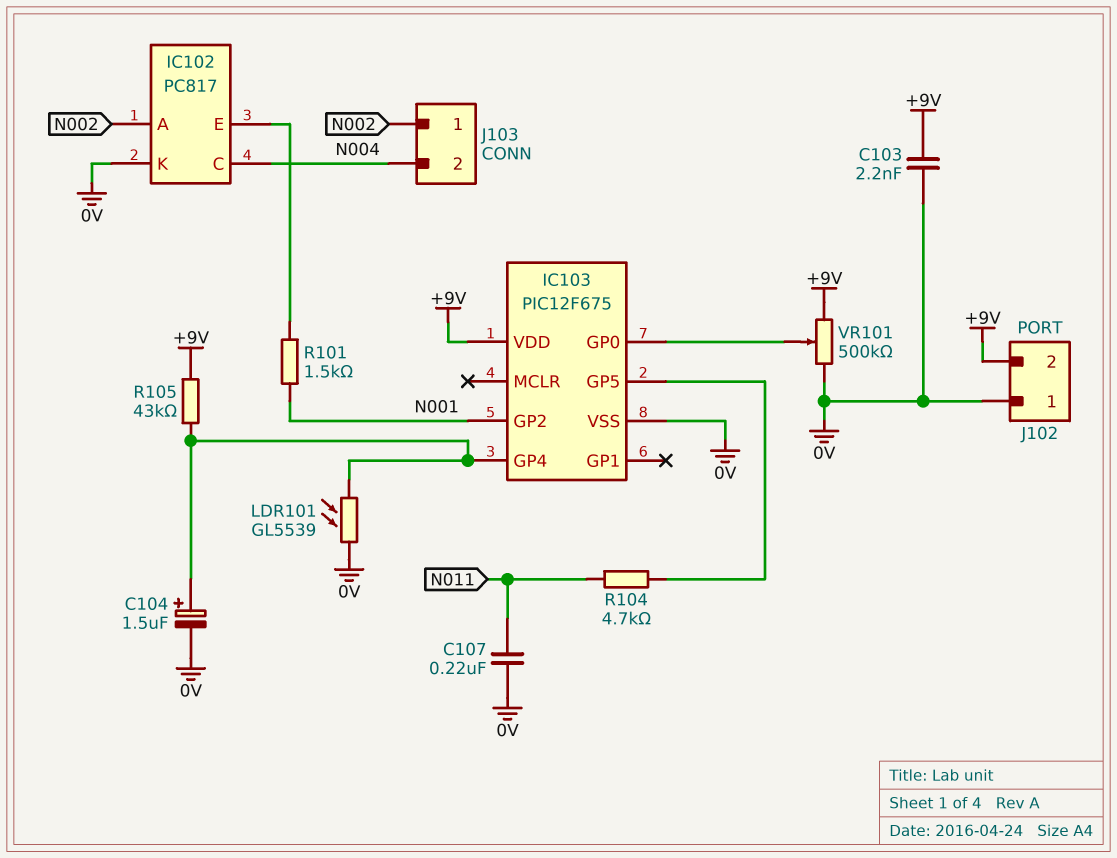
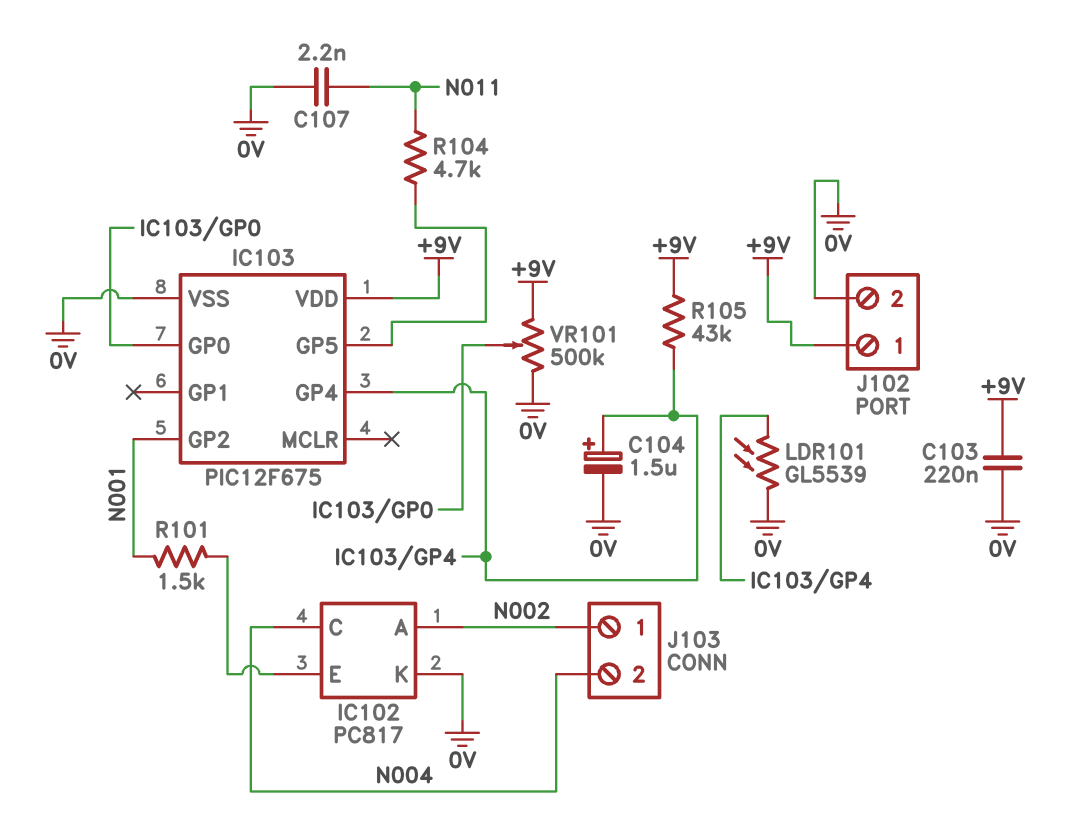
C103: 2.2nF (+9V, 0V) -> 220nF (+9V, 0V)
C107: 220nF (0V, N011) -> 2.2nF (0V, N011)
J102 pin 1: 0V -> +9V
J102 pin 2: +9V -> 0V

